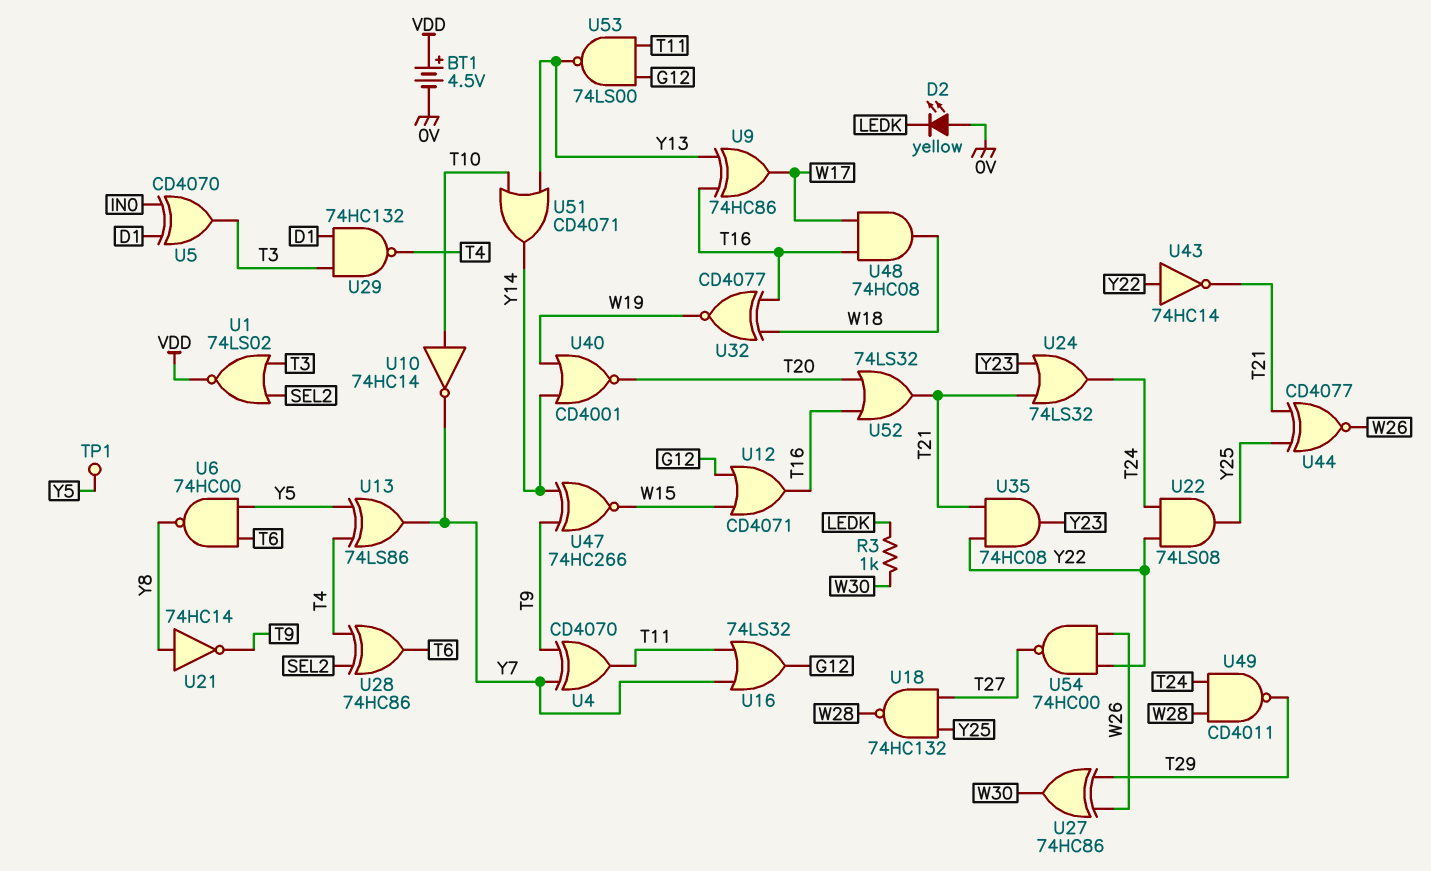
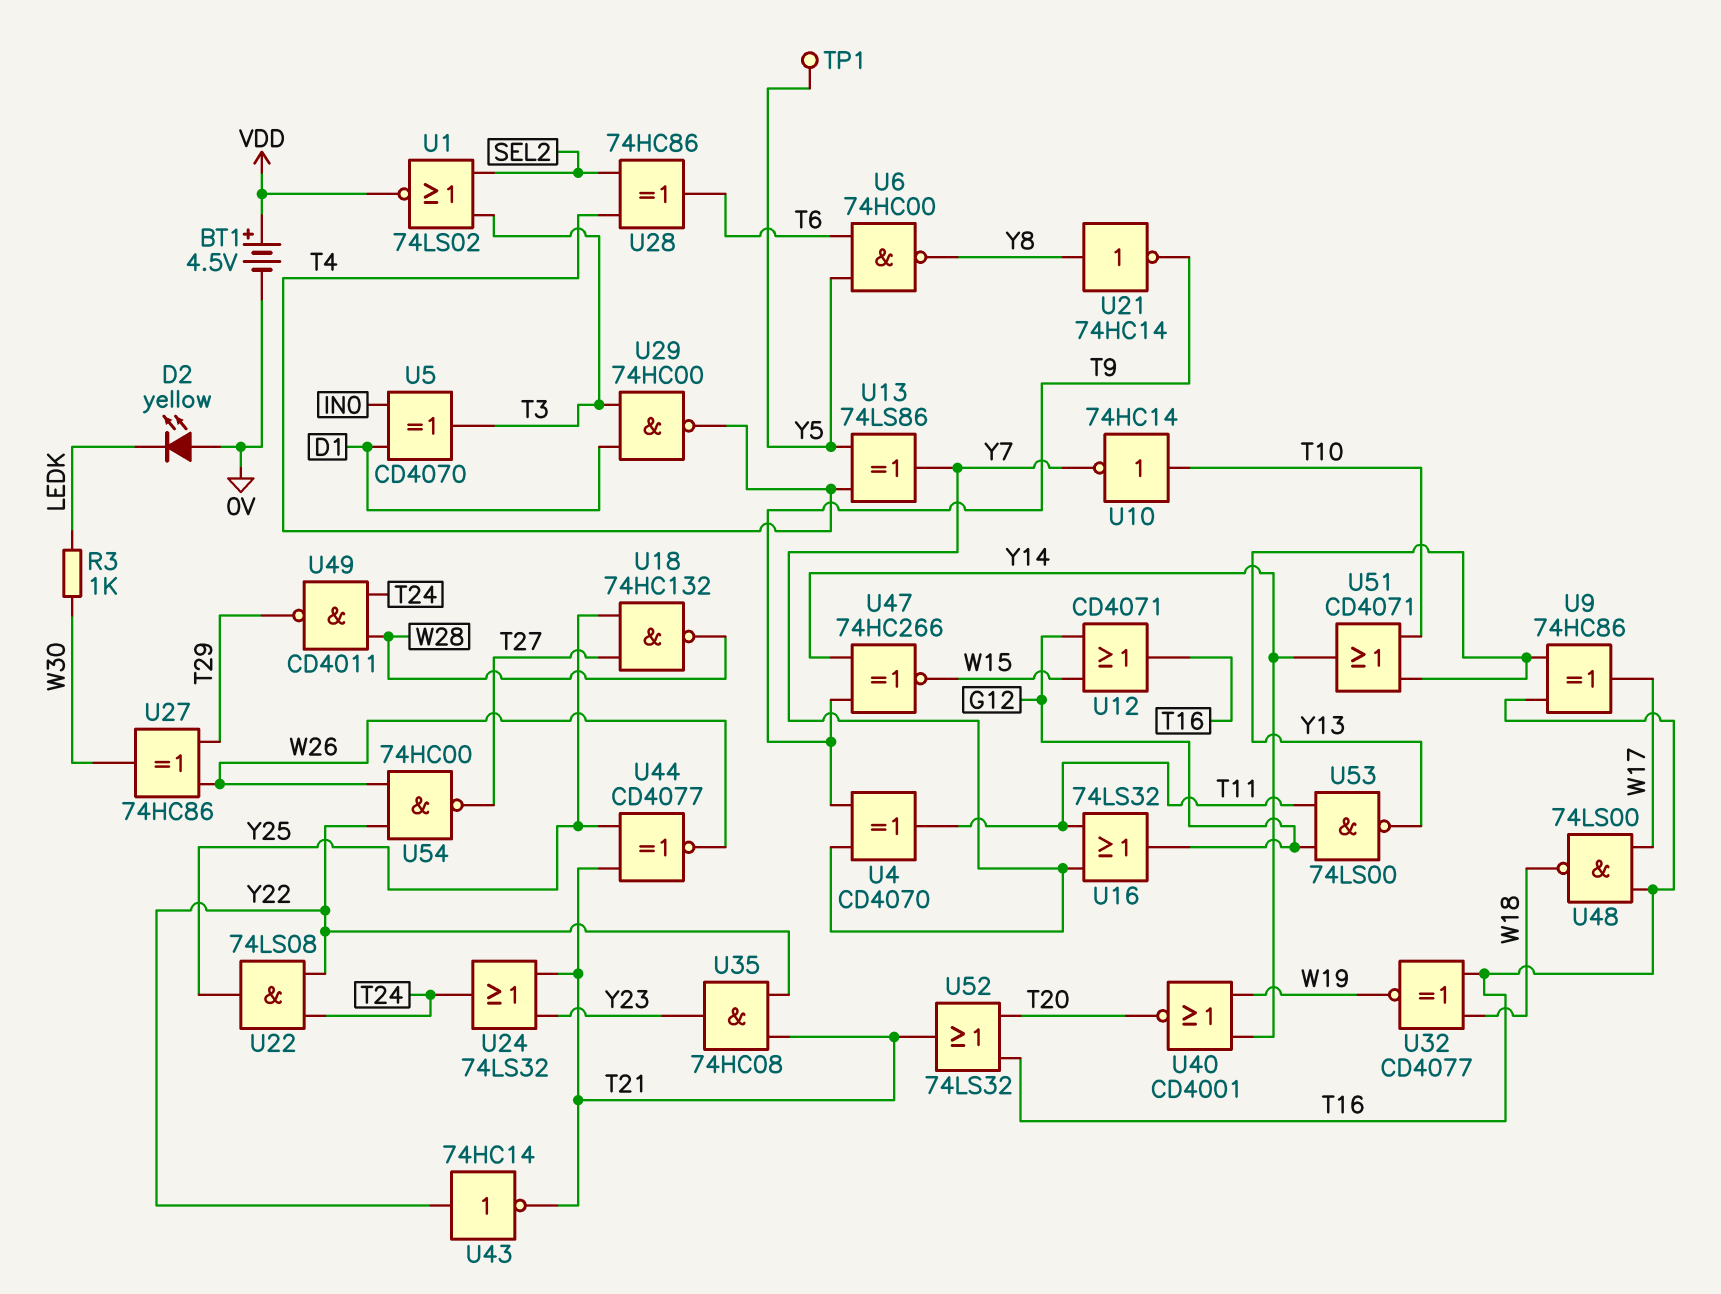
U29: NAND 74HC132 (in D1, in T3, out T4) -> NAND 74HC00 (in D1, in T3, out T4)
U48: AND 74HC08 (in T16, in W17, out W18) -> NAND 74LS00 (in T16, in W17, out W18)

